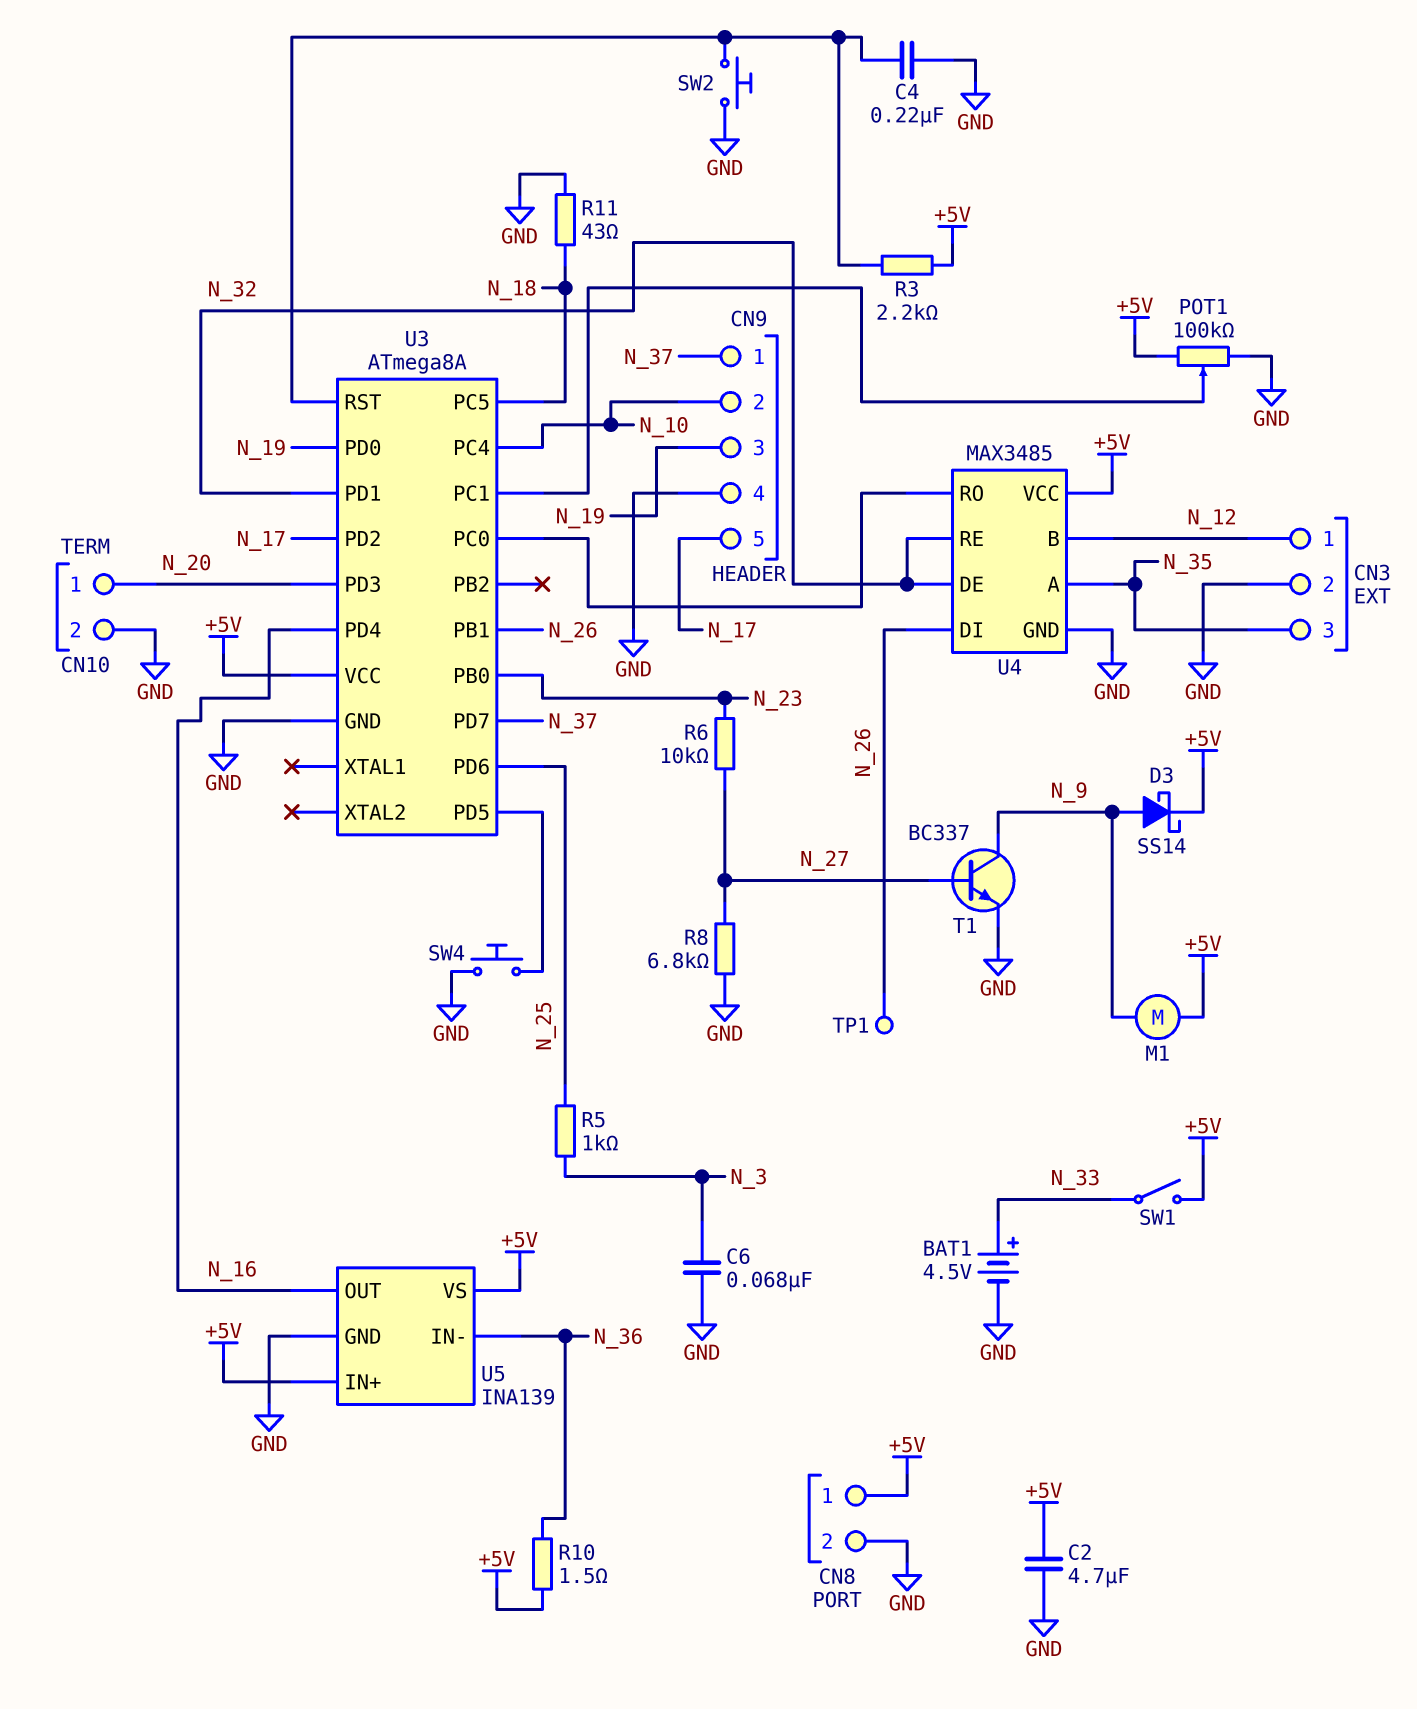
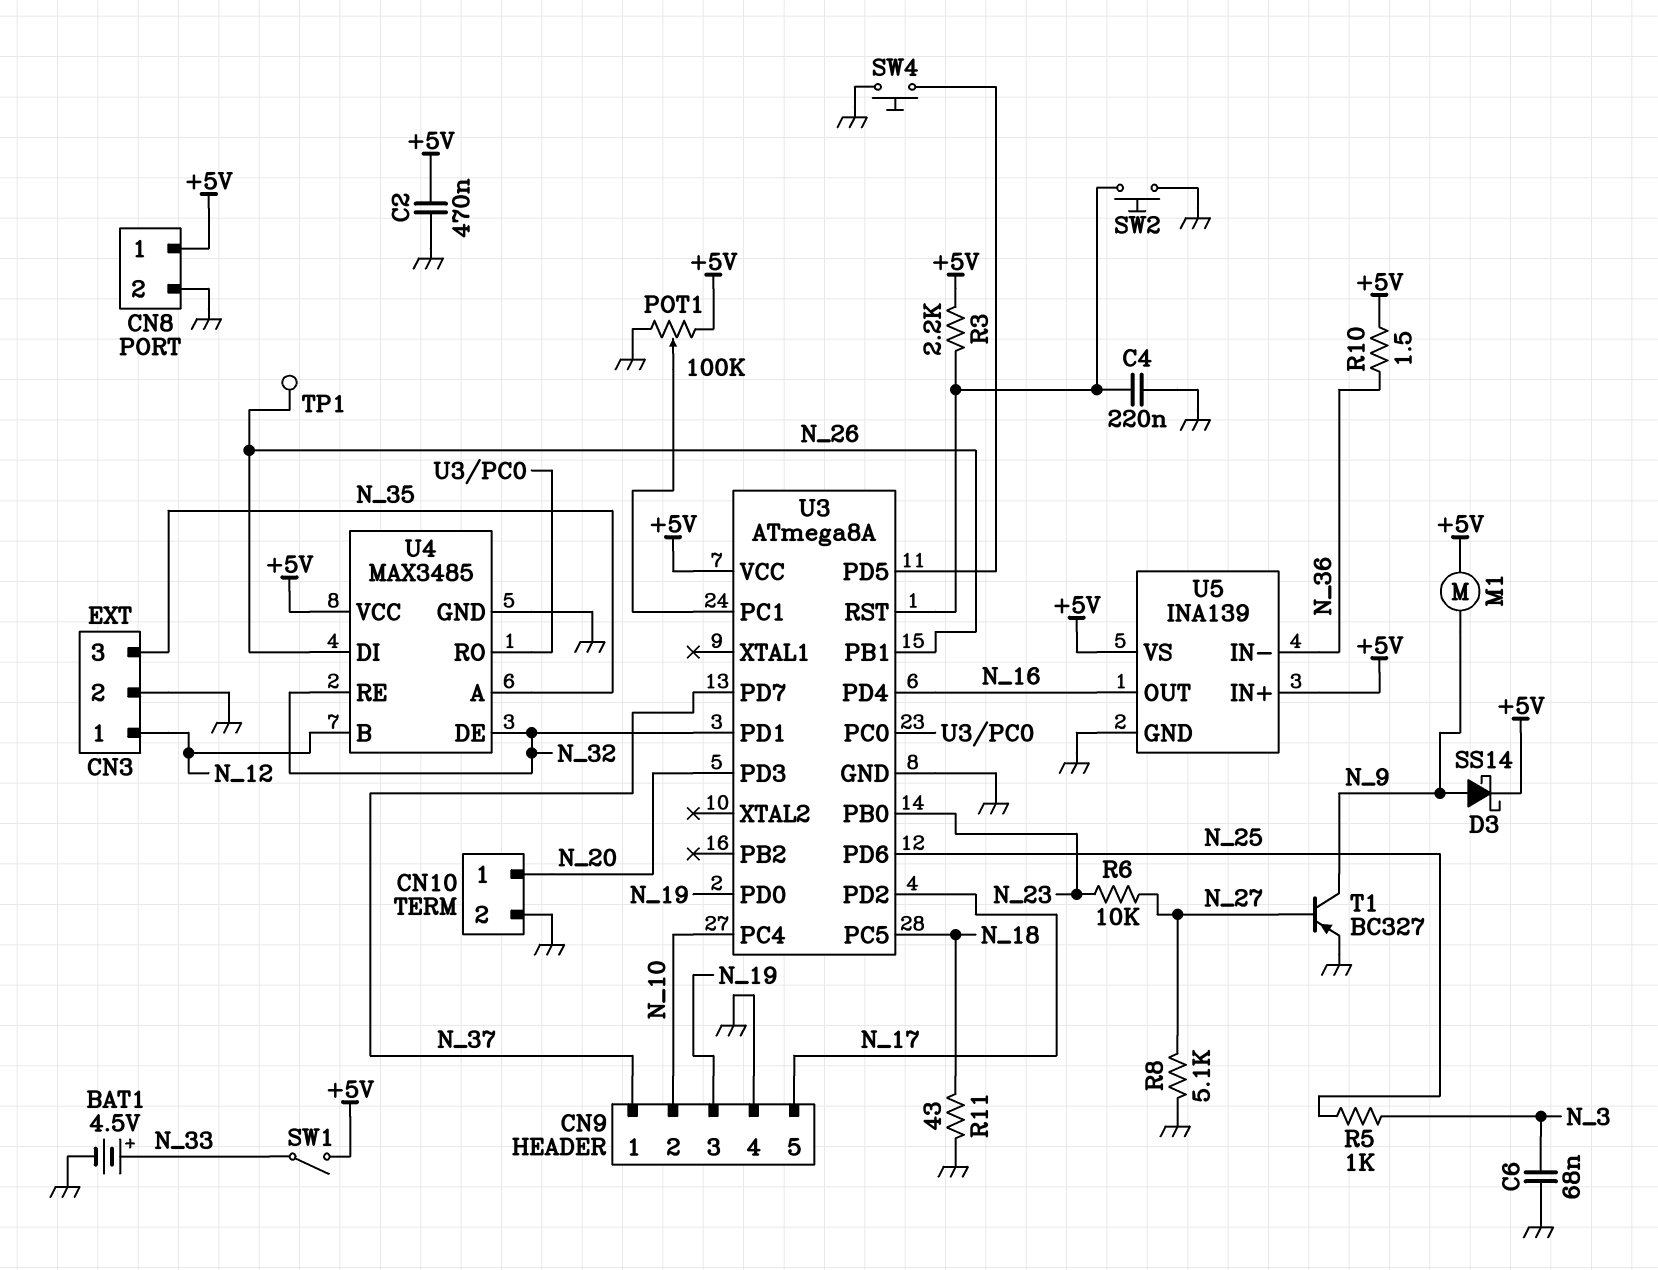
C2: 4.7uF (+5V, GND) -> 470nF (+5V, GND)
R8: 6.8k (GND, N_27) -> 5.1k (GND, N_27)
T1: NPN BC337 (B N_27, C N_9, E GND) -> PNP BC327 (B N_27, C N_9, E GND)

